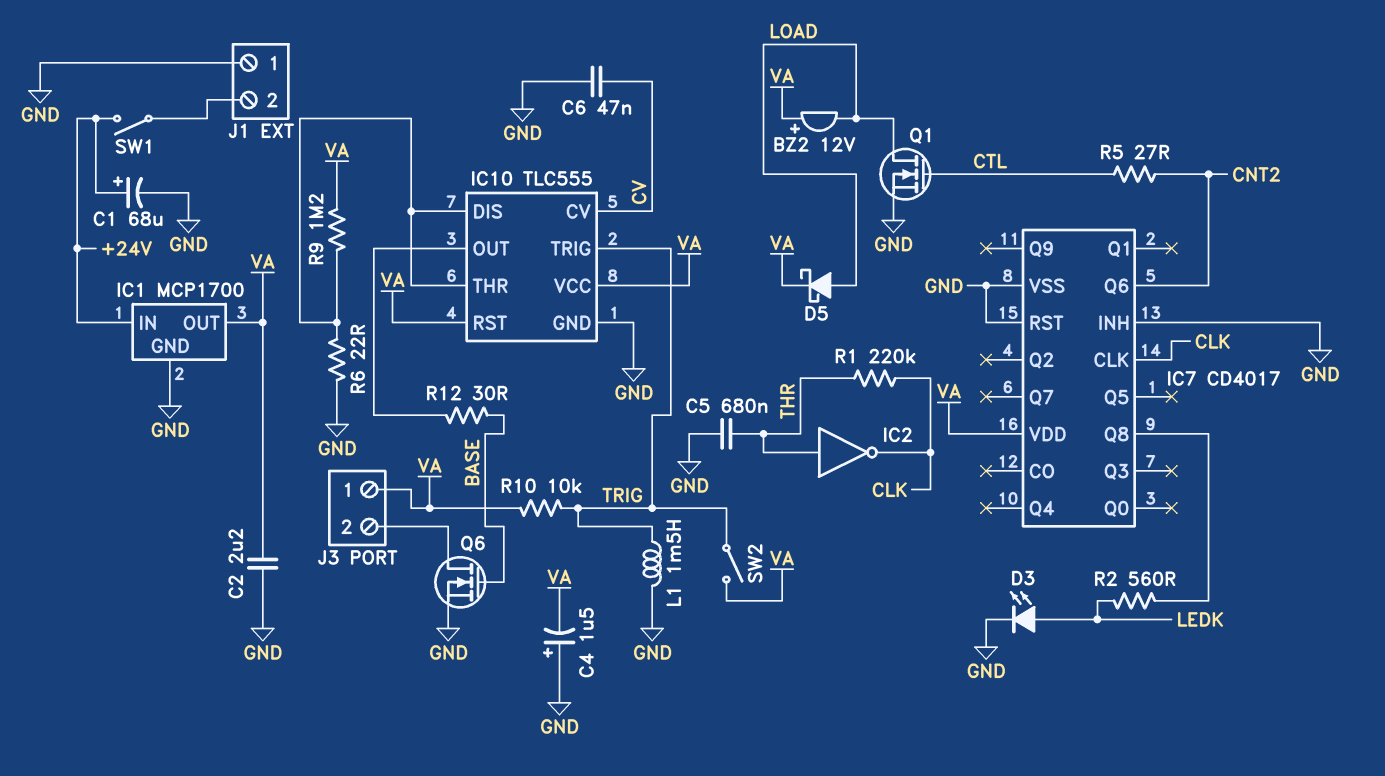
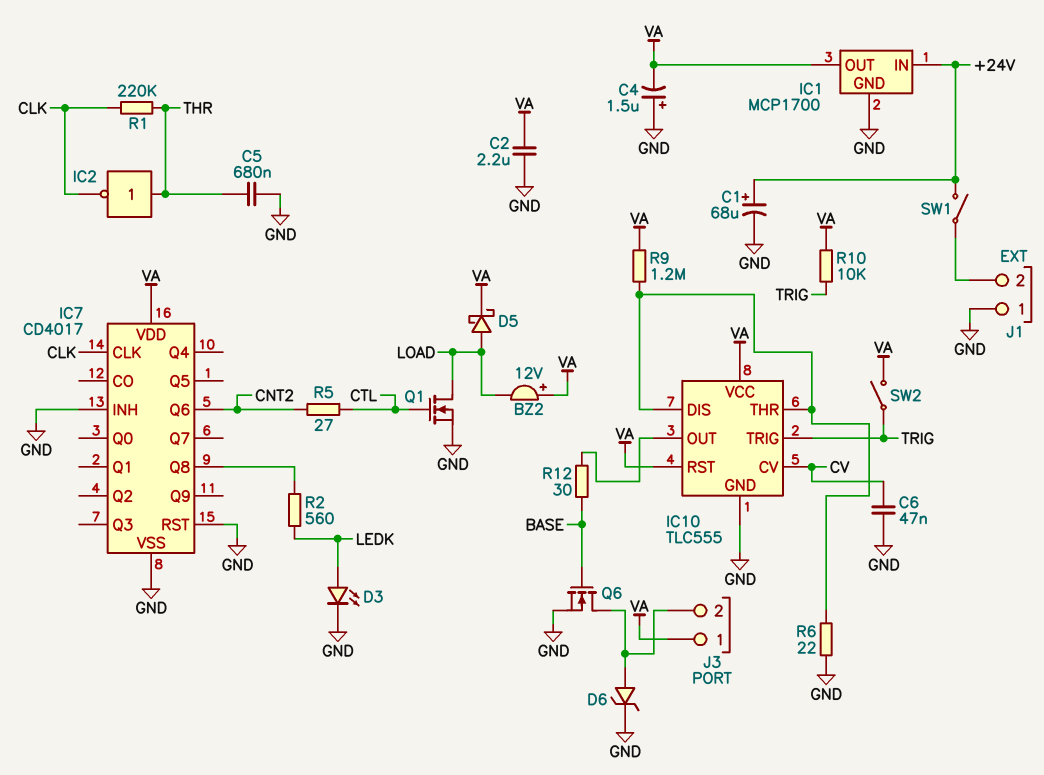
D6: none -> zener (A J3/2, K GND)
L1: 1.5mH (GND, TRIG) -> none

